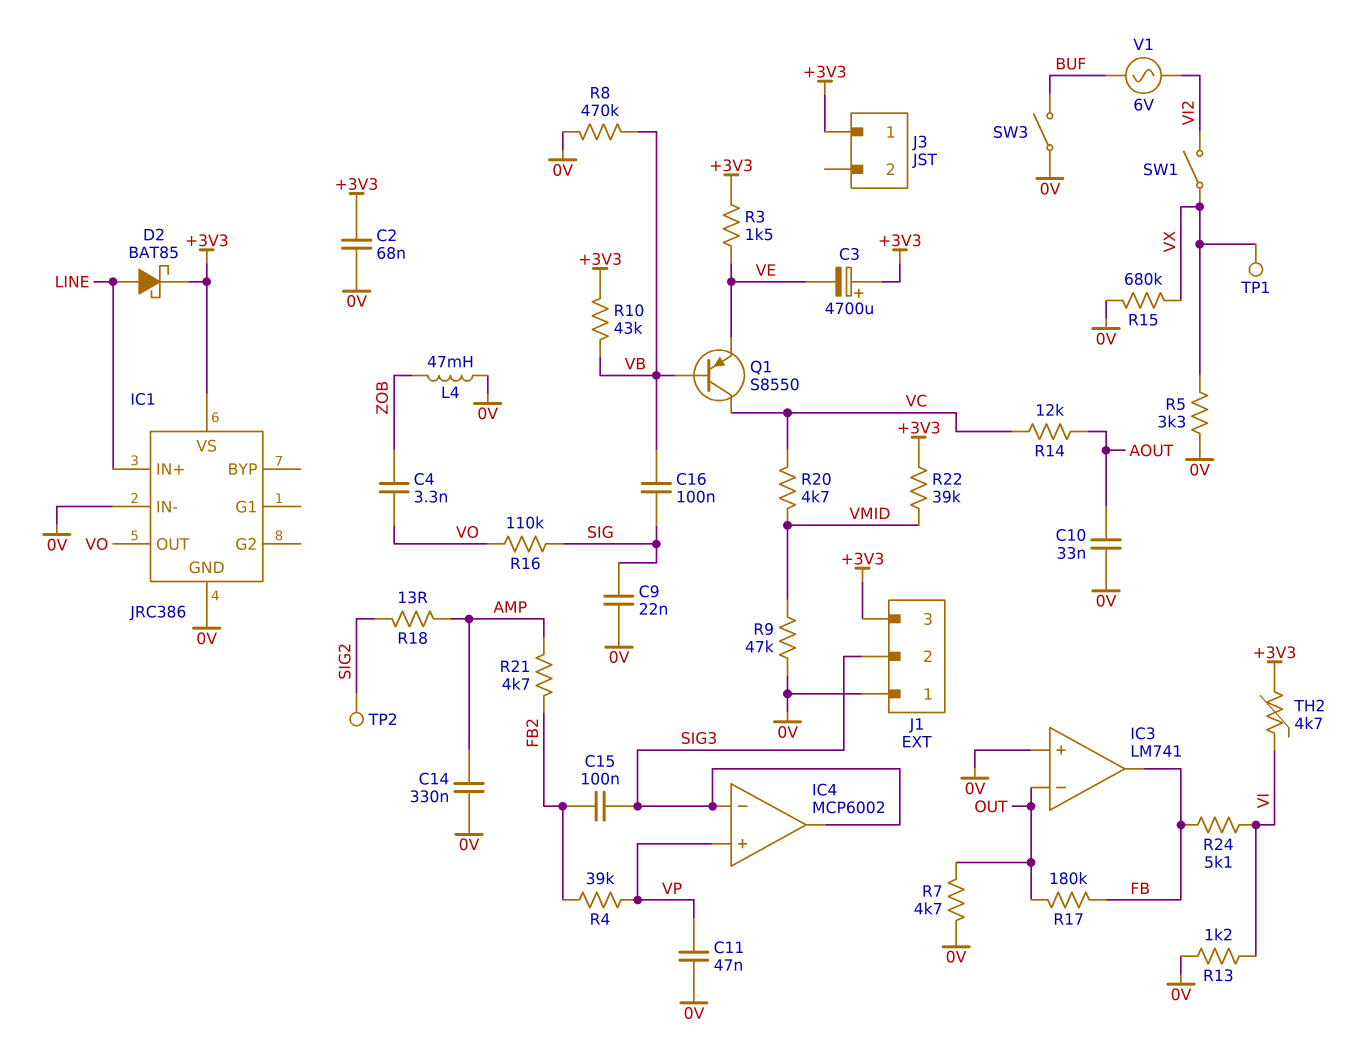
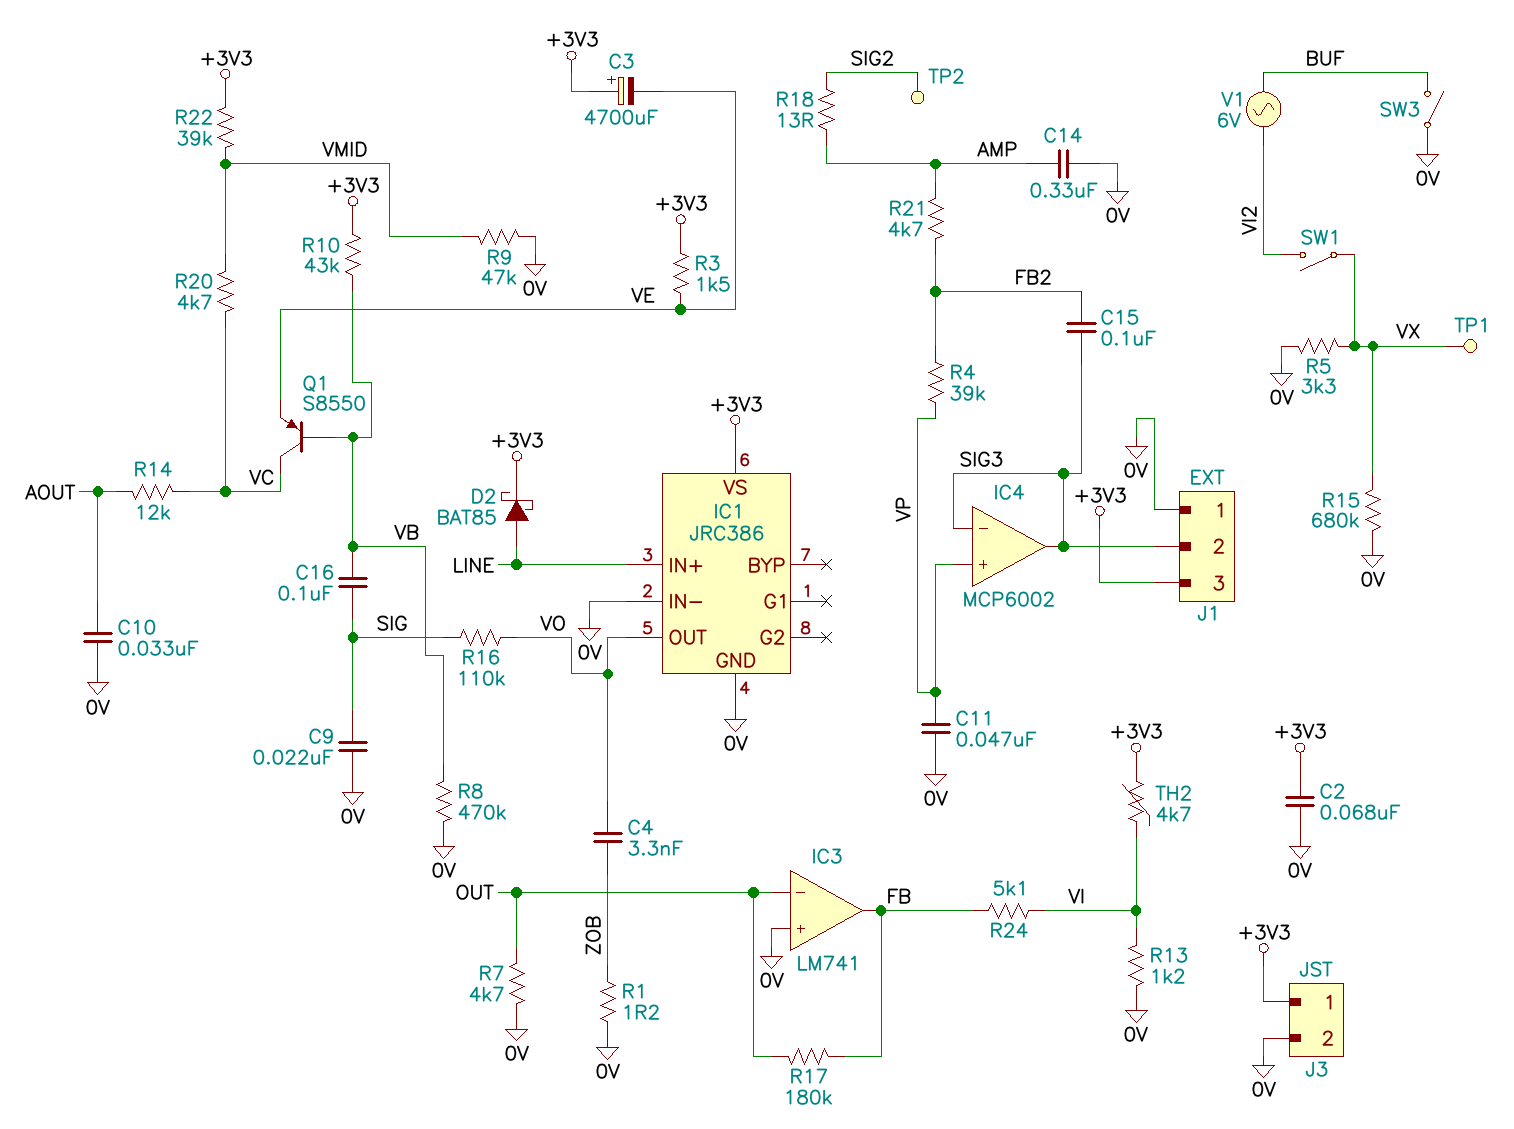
J3 pin 2: none -> 0V
L4: 47mH (0V, ZOB) -> none
R1: none -> 1.2 (0V, ZOB)

